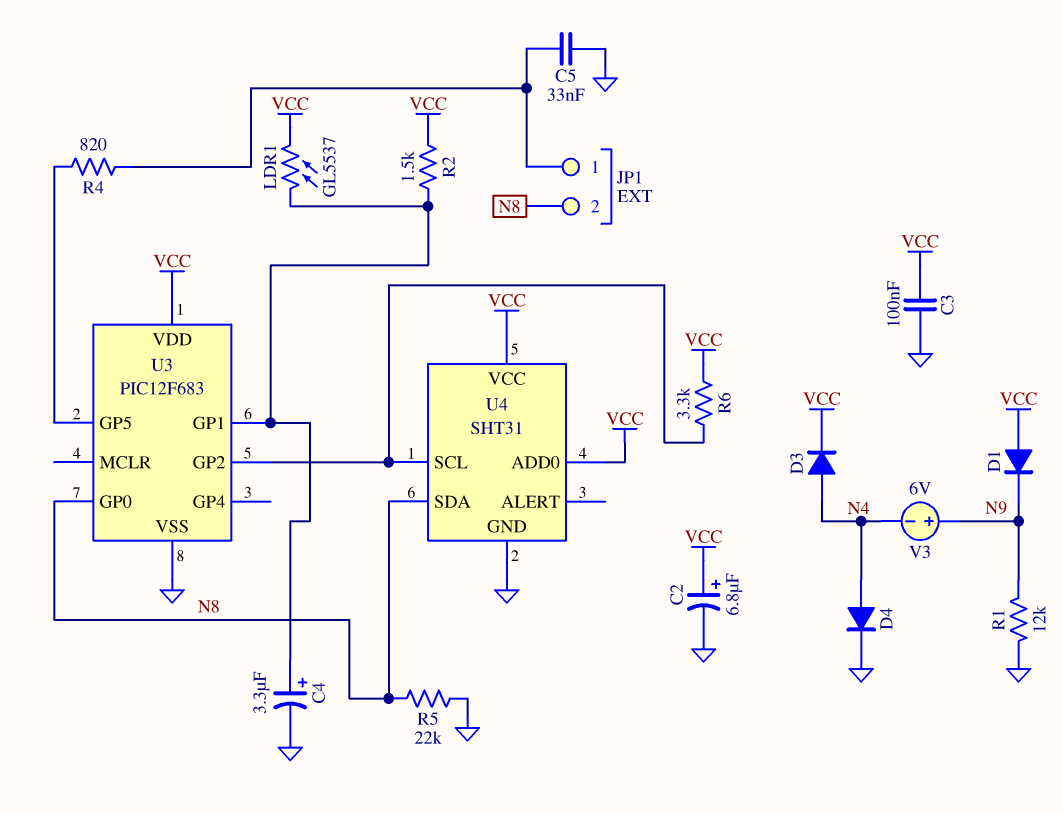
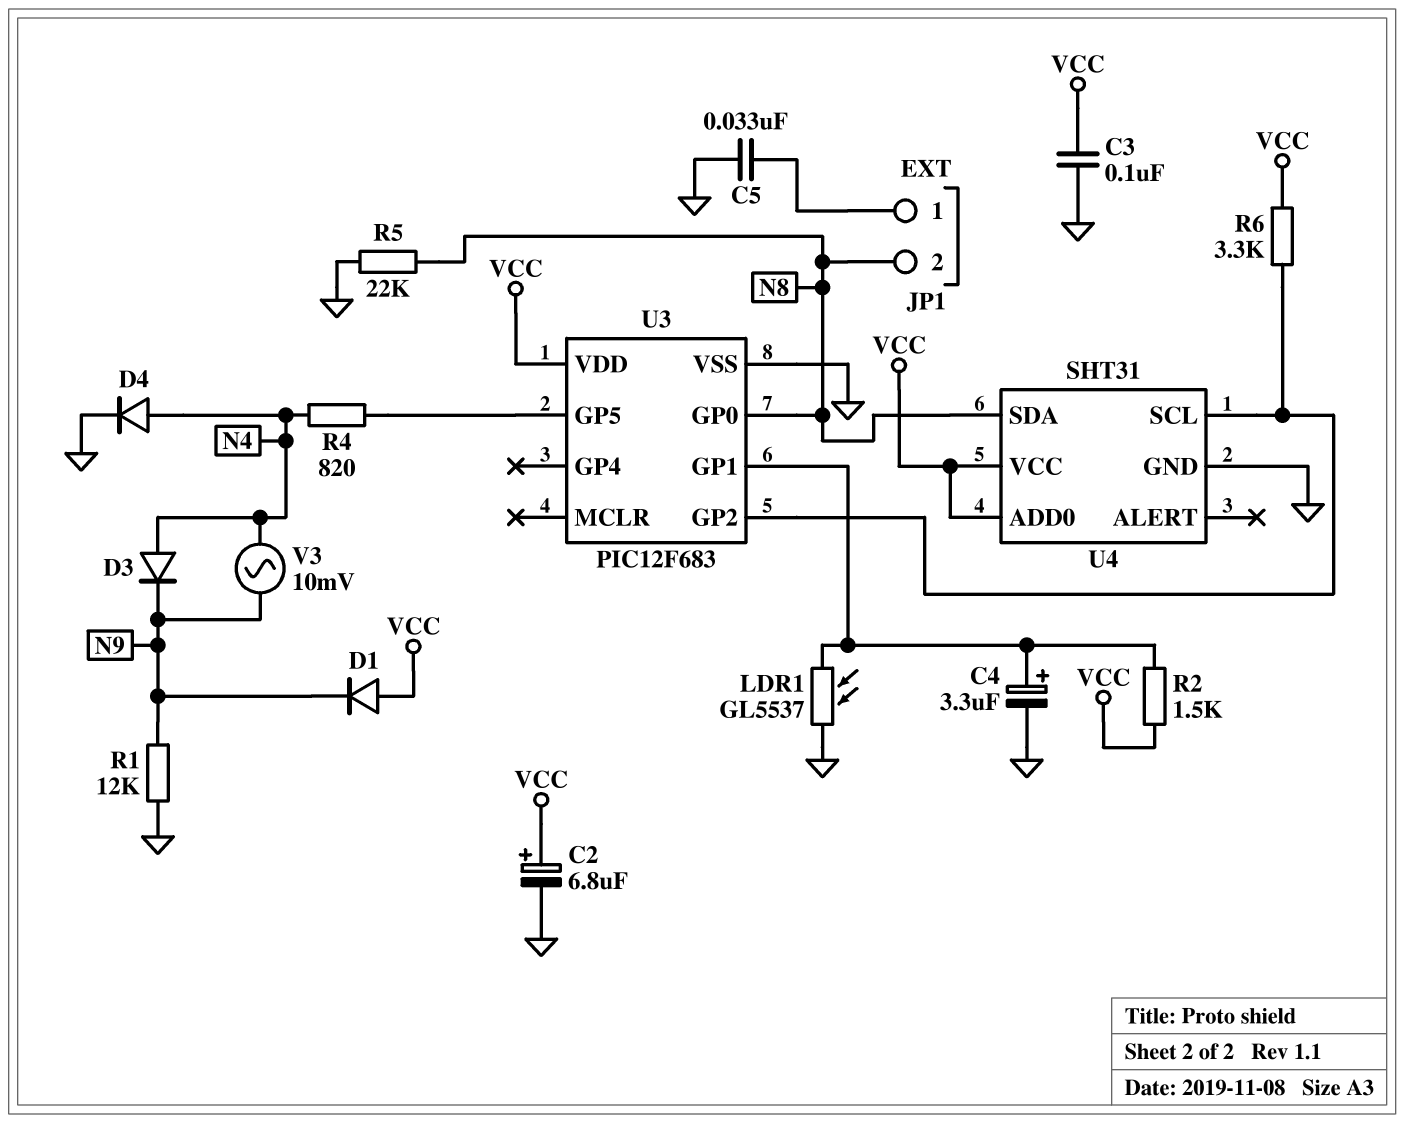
D3: diode (A N4, K VCC) -> diode (A N4, K N9)
LDR1: GL5537 (U3/GP1, VCC) -> GL5537 (GND, U3/GP1)
R4: 820 (JP1/1, U3/GP5) -> 820 (N4, U3/GP5)
V3: 6V (plus N9, minus N4) -> AC 10mV (N4, N9)

